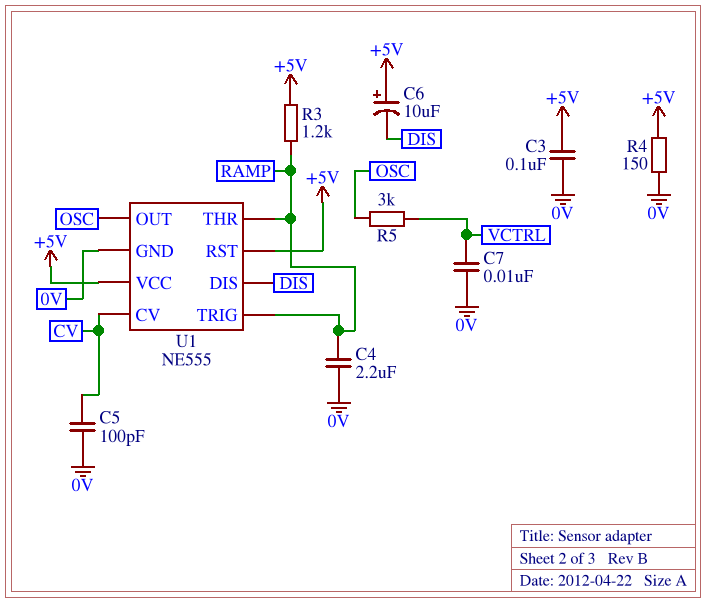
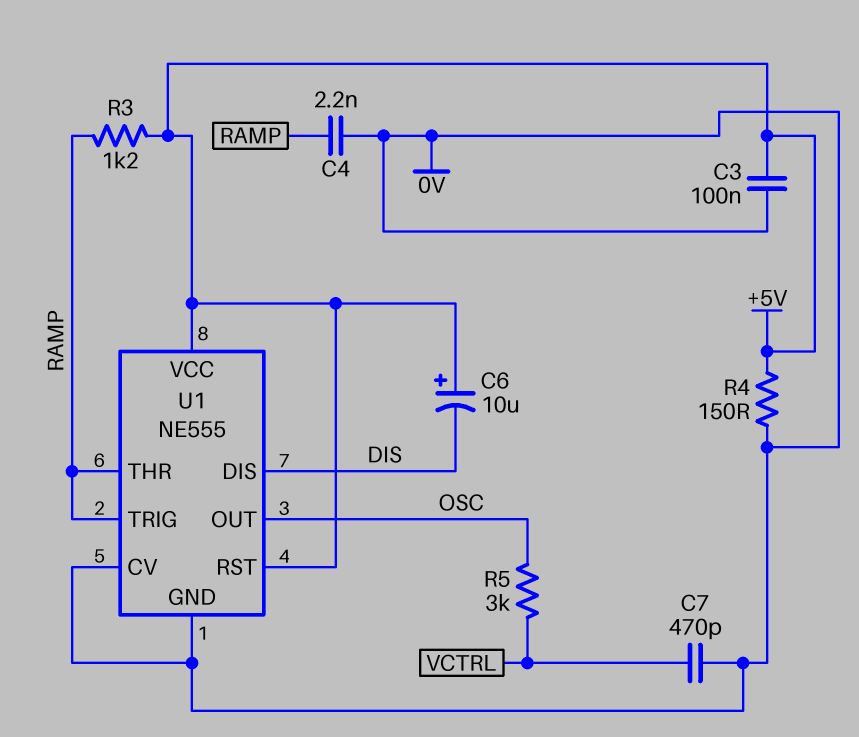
C4: 2.2uF (0V, RAMP) -> 2.2nF (0V, RAMP)
C5: 100pF (0V, CV) -> none
C7: 10nF (0V, VCTRL) -> 470pF (0V, VCTRL)
U1 pin CV: CV -> 0V

